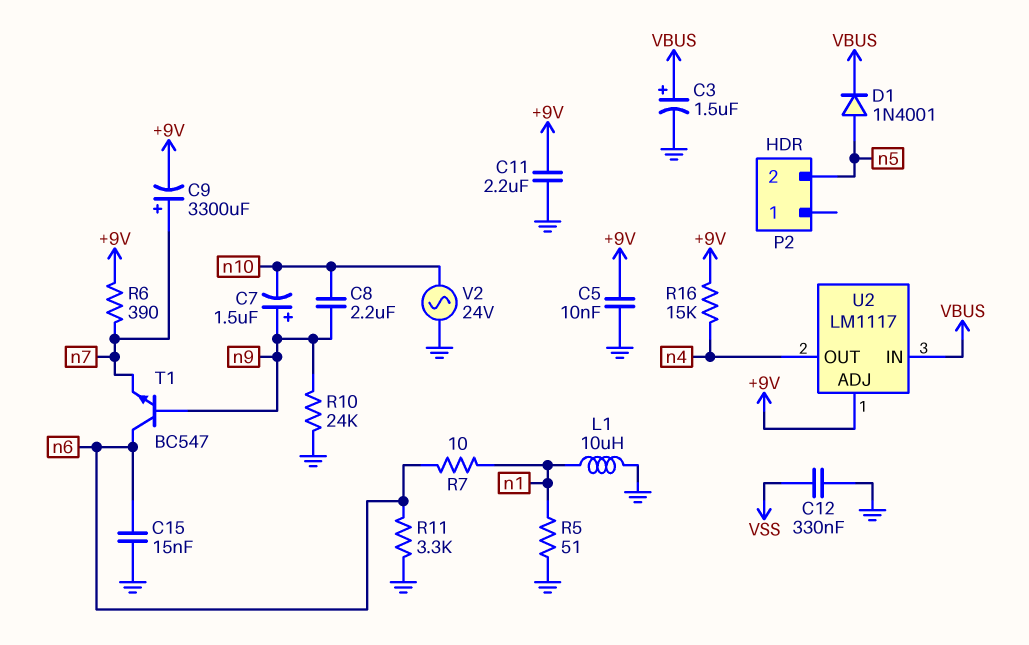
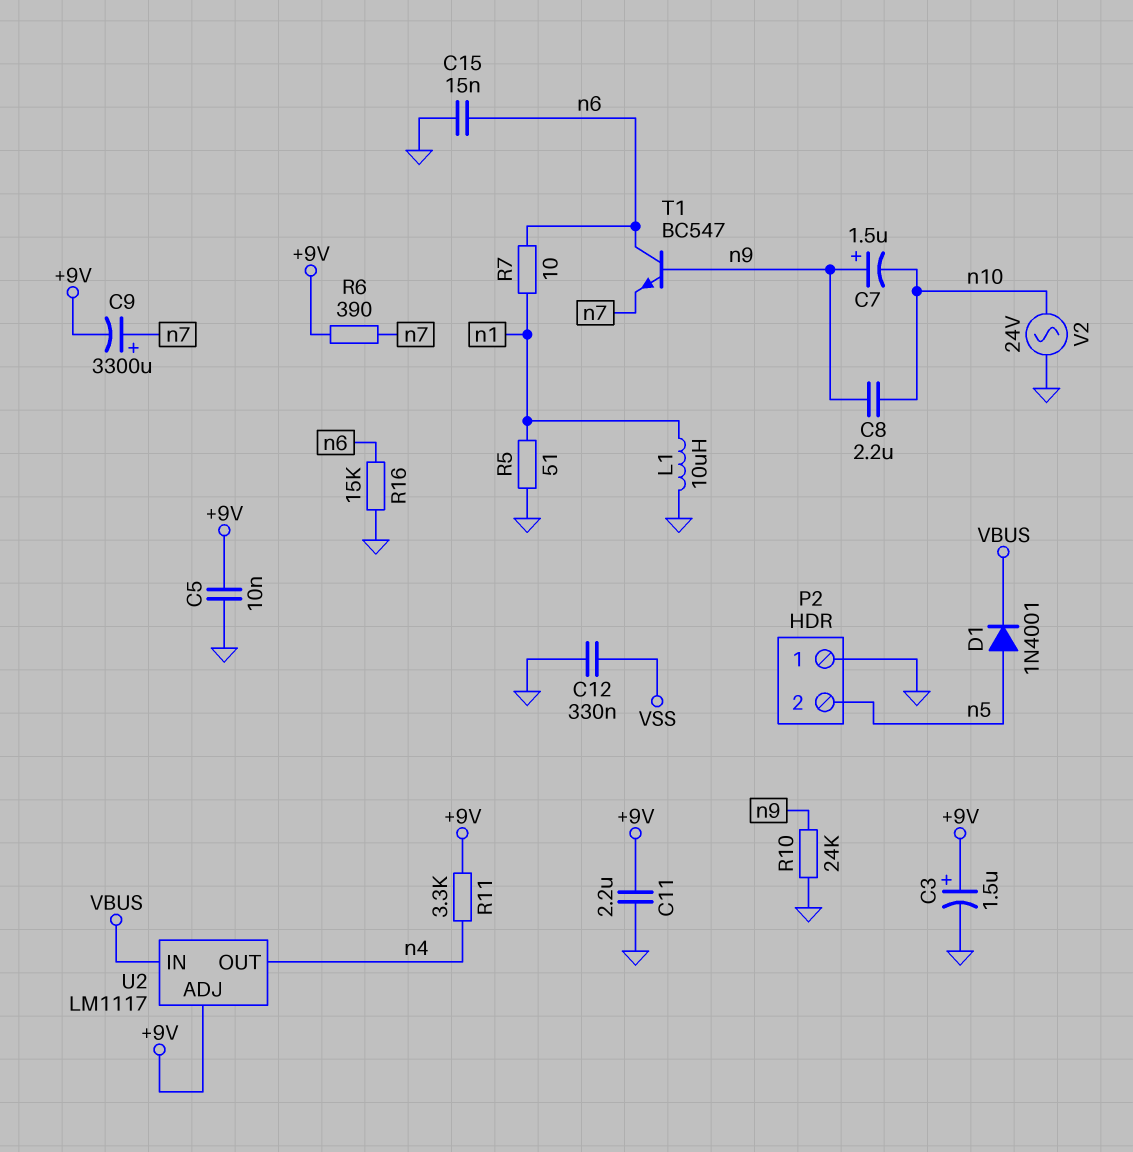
C3: 1.5uF (plus VBUS, minus GND) -> 1.5uF (plus +9V, minus GND)
P2 pin 1: none -> GND
R11: 3.3k (GND, n6) -> 3.3k (+9V, n4)
R16: 15k (+9V, n4) -> 15k (GND, n6)

